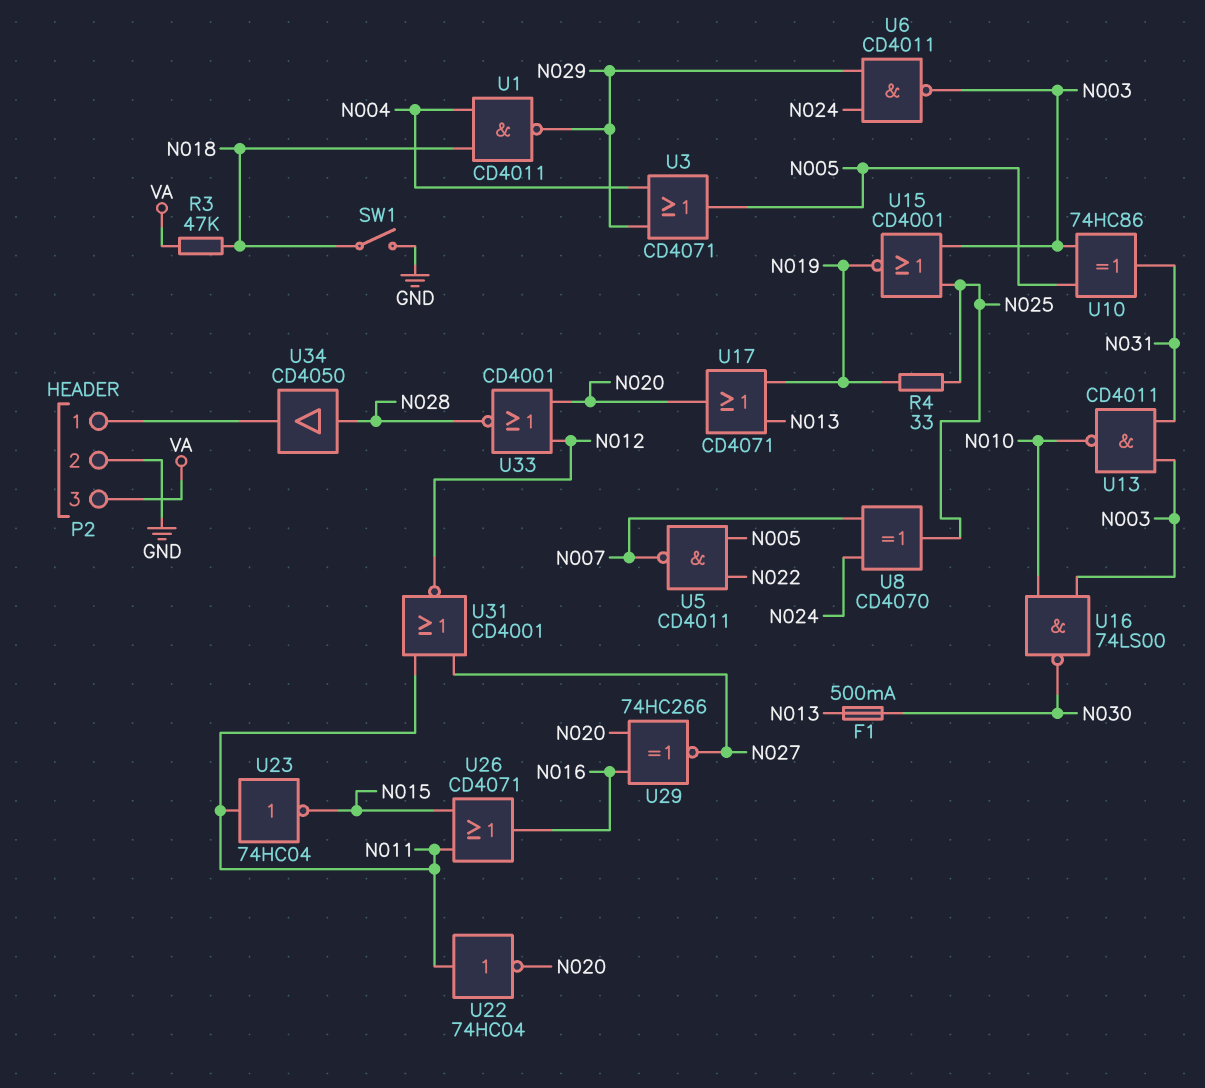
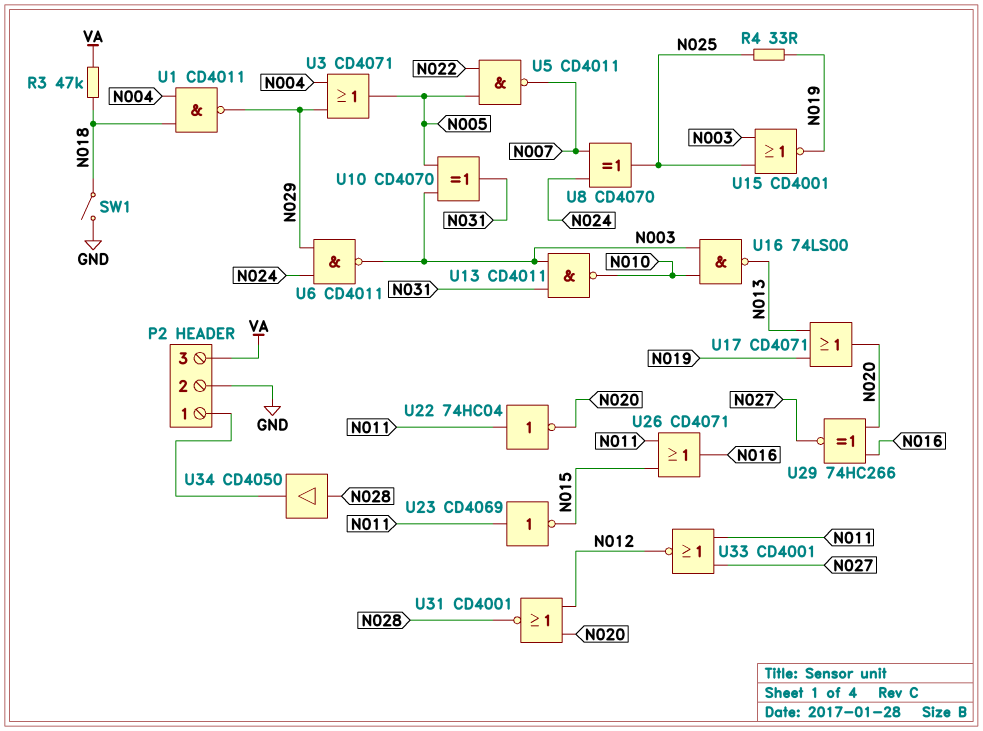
F1: 500mA (N013, N030) -> none
U10: XOR 74HC86 (in N003, in N005, out N031) -> XOR CD4070 (in N003, in N005, out N031)
U16: NAND 74LS00 (in N003, in N010, out N030) -> NAND 74LS00 (in N003, in N010, out N013)
U23: NOT 74HC04 (in N011, out N015) -> NOT CD4069 (in N011, out N015)
U31: NOR CD4001 (in N011, in N027, out N012) -> NOR CD4001 (in N012, in N020, out N028)
U33: NOR CD4001 (in N012, in N020, out N028) -> NOR CD4001 (in N011, in N027, out N012)

